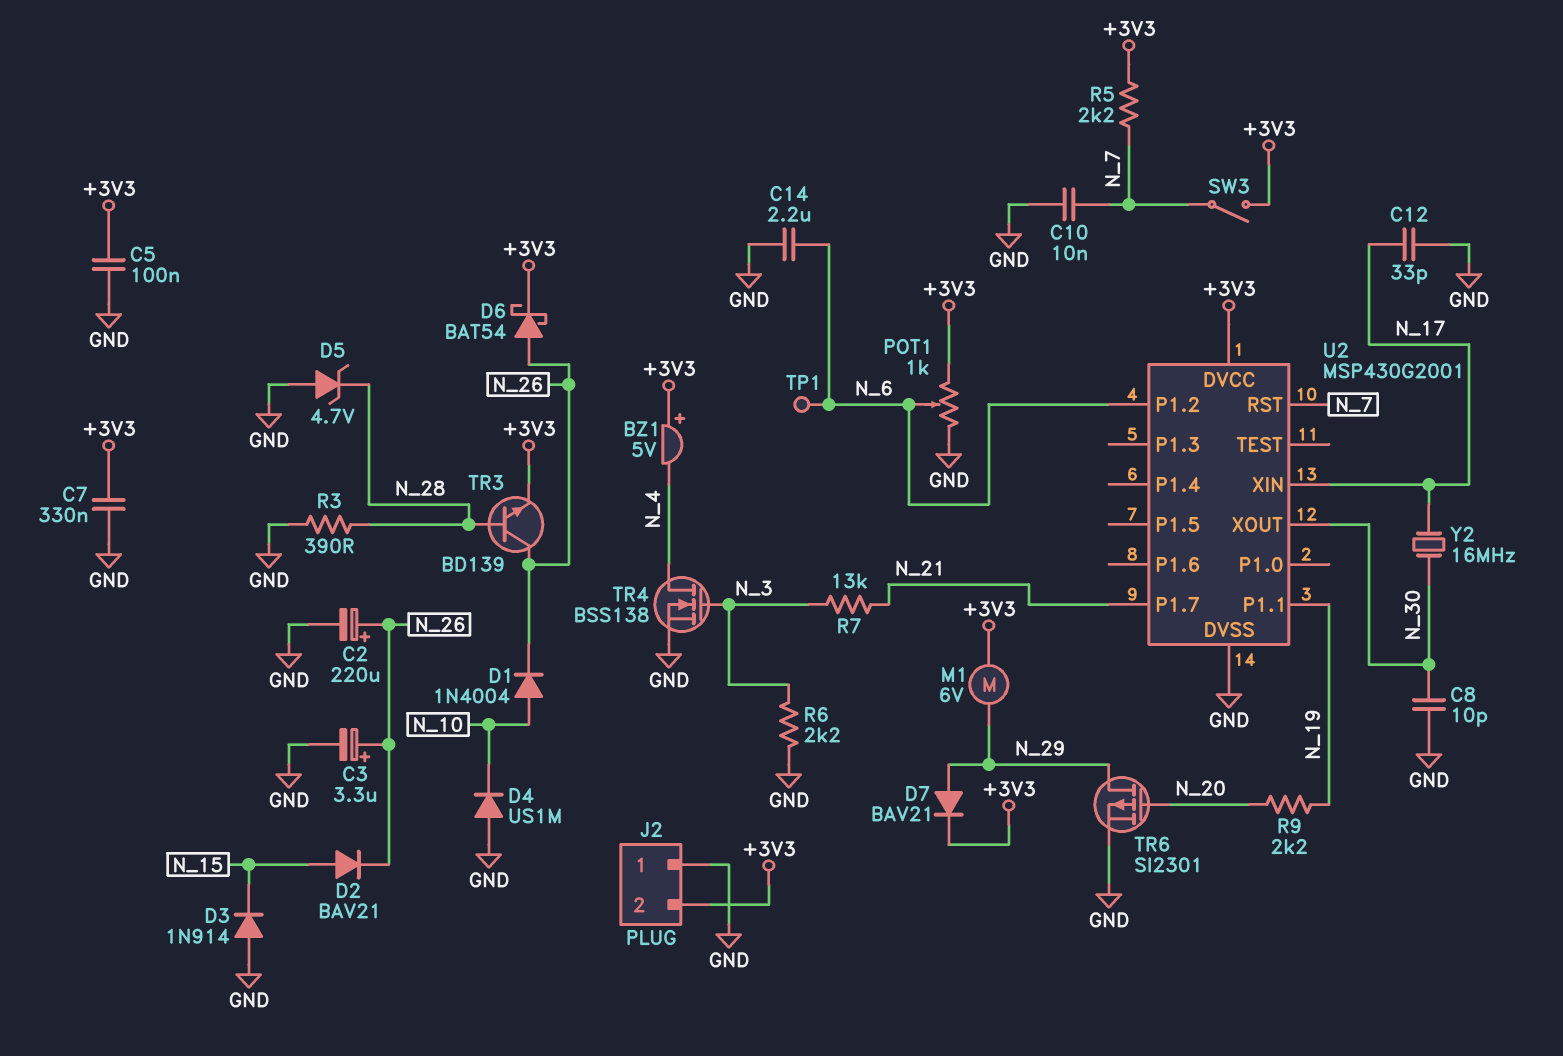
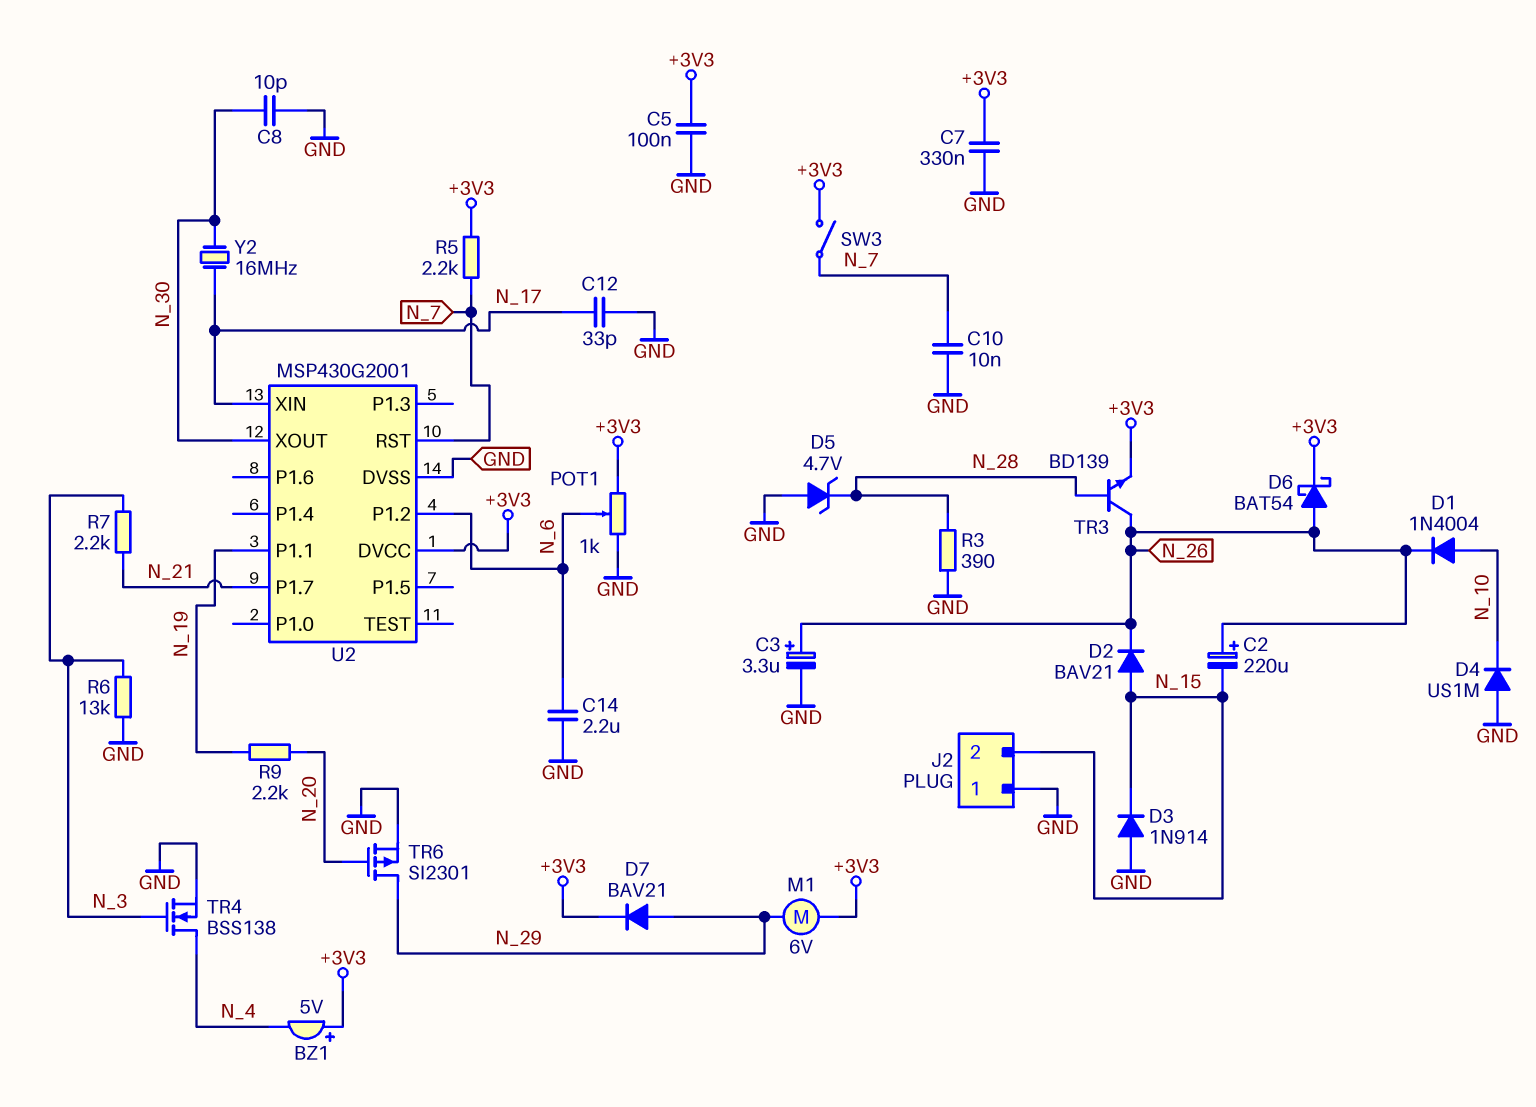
C2: 220uF (plus N_26, minus GND) -> 220uF (plus N_26, minus N_15)
J2 pin 2: +3V3 -> N_15
R6: 2.2k (GND, N_3) -> 13k (GND, N_3)
R7: 13k (N_3, N_21) -> 2.2k (N_3, N_21)
TP1: test point (N_6) -> none

